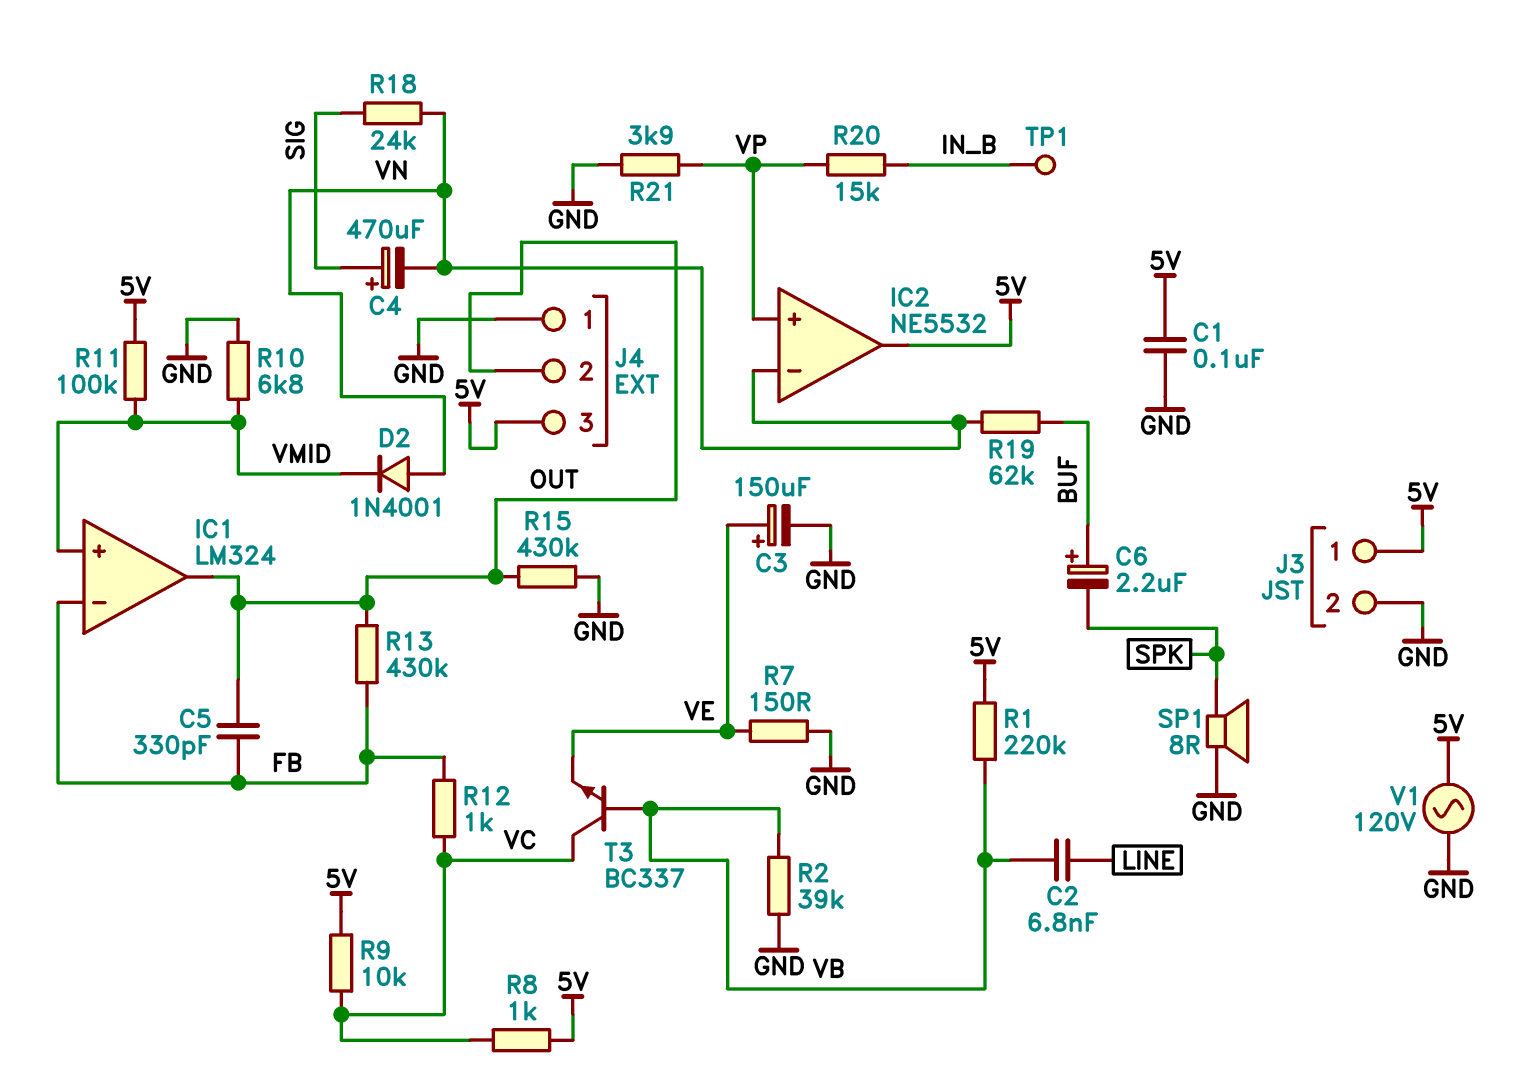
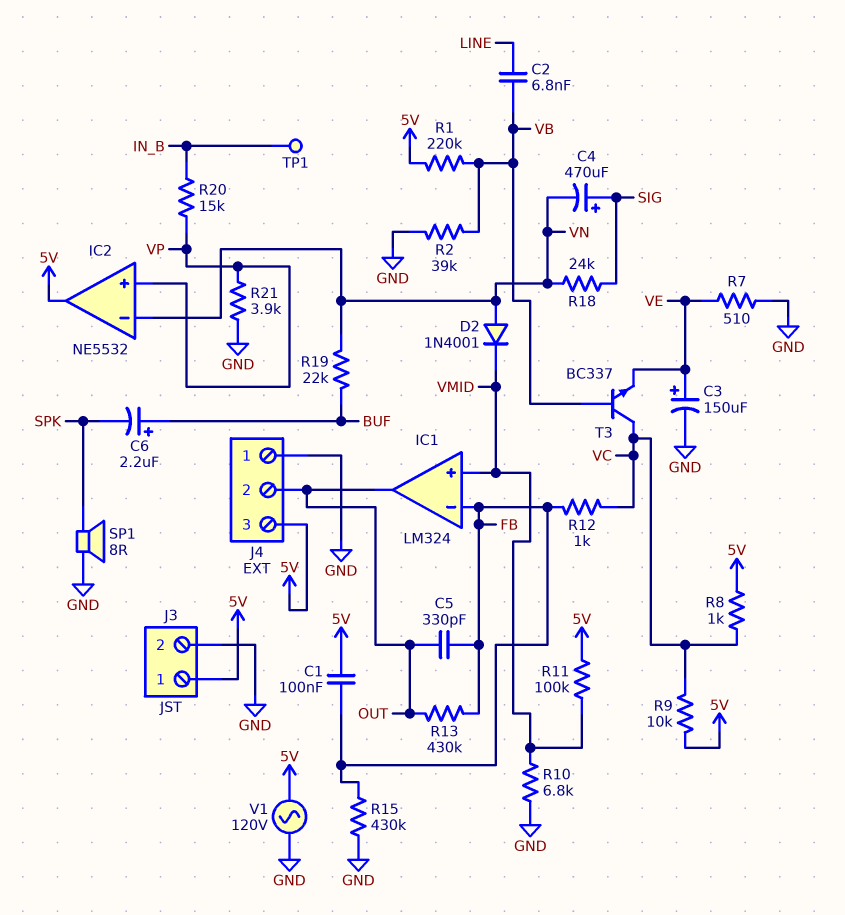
C1: 100nF (5V, GND) -> 100nF (5V, FB)
R7: 150 (GND, VE) -> 510 (GND, VE)
R15: 430k (GND, OUT) -> 430k (FB, GND)
R19: 62k (BUF, VN) -> 22k (BUF, VN)

